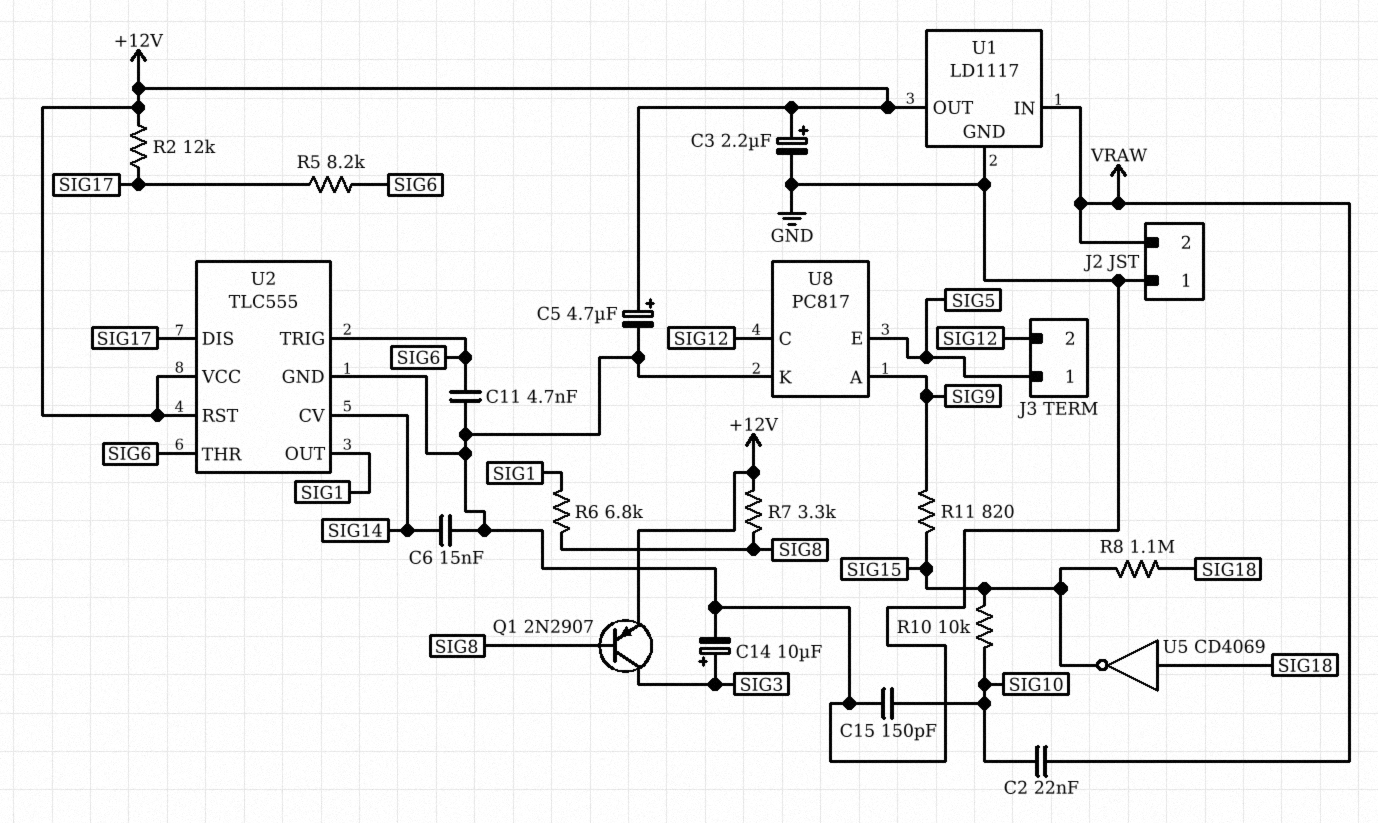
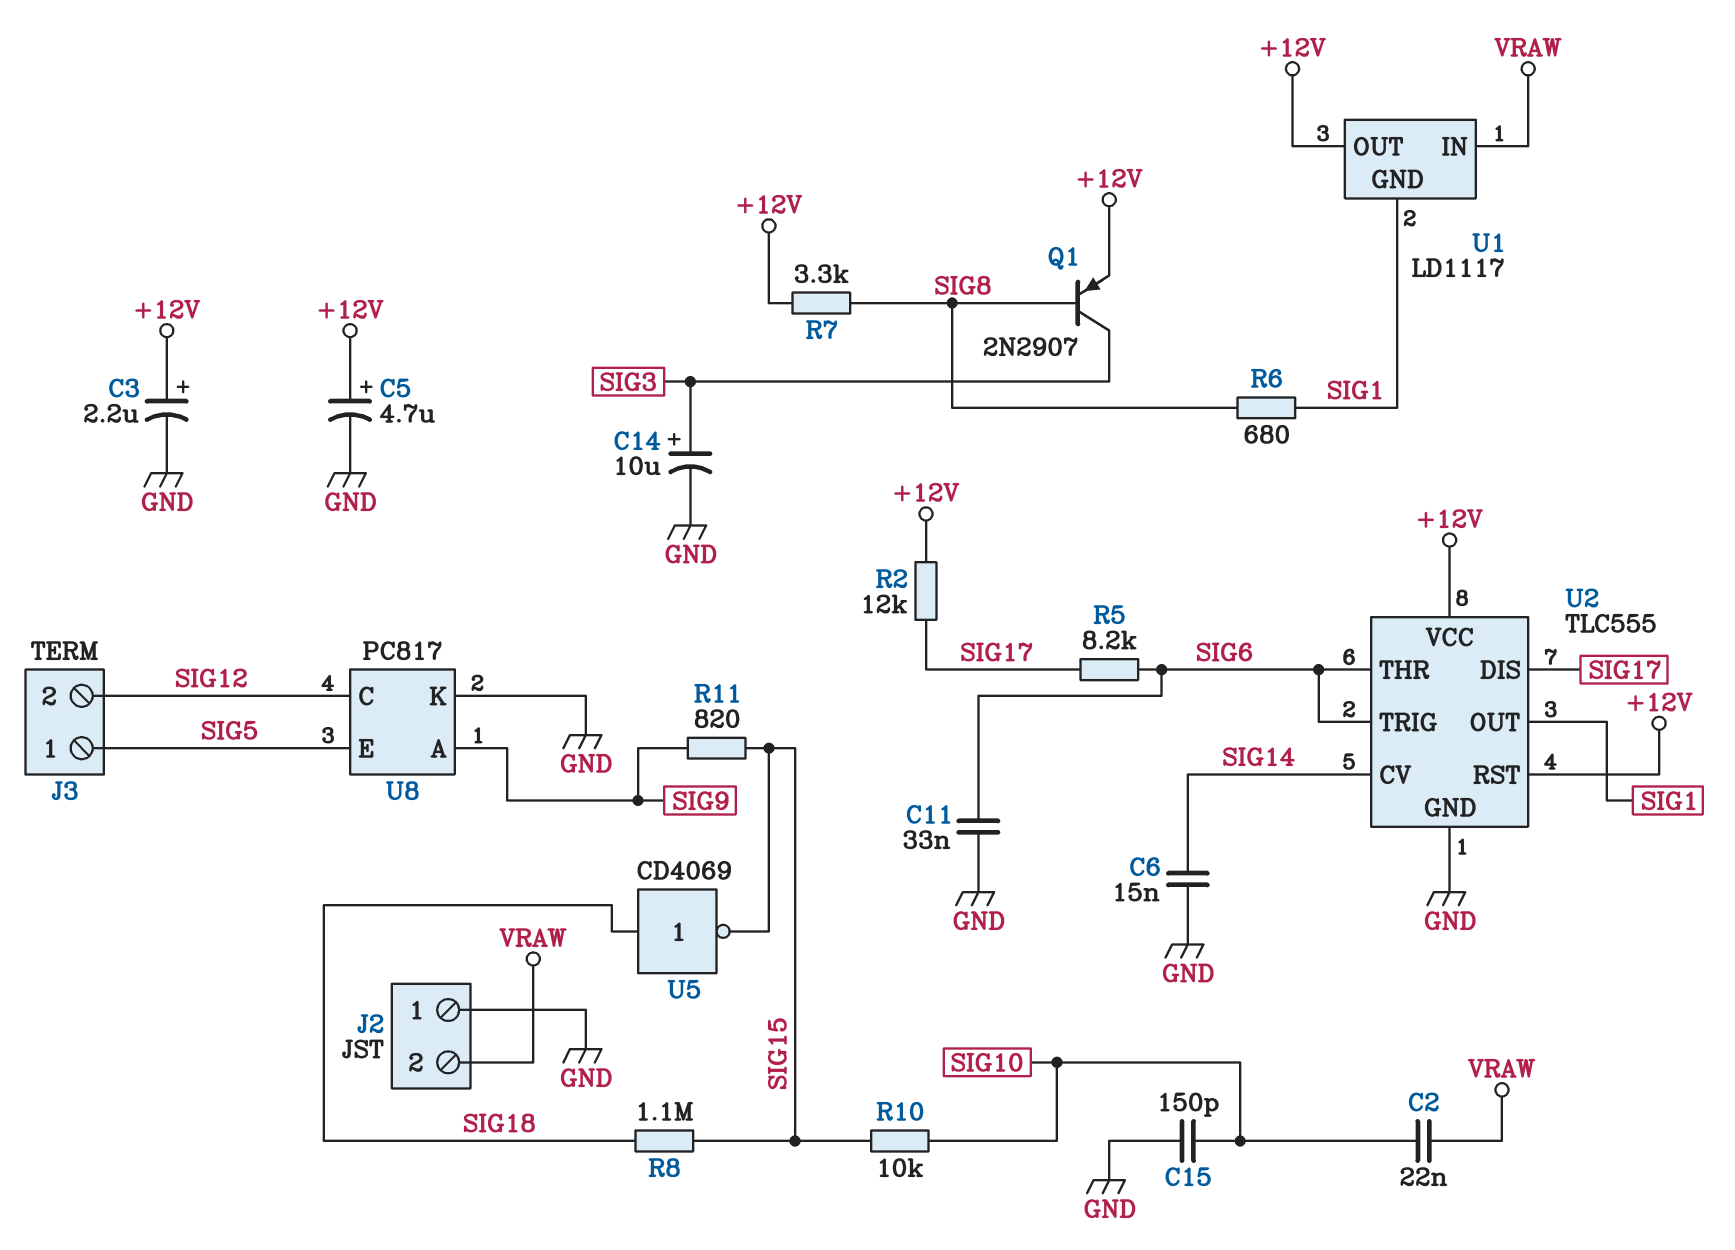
C11: 4.7nF (GND, SIG6) -> 33nF (GND, SIG6)
R6: 6.8k (SIG1, SIG8) -> 680 (SIG1, SIG8)
U1 pin GND: GND -> SIG1

